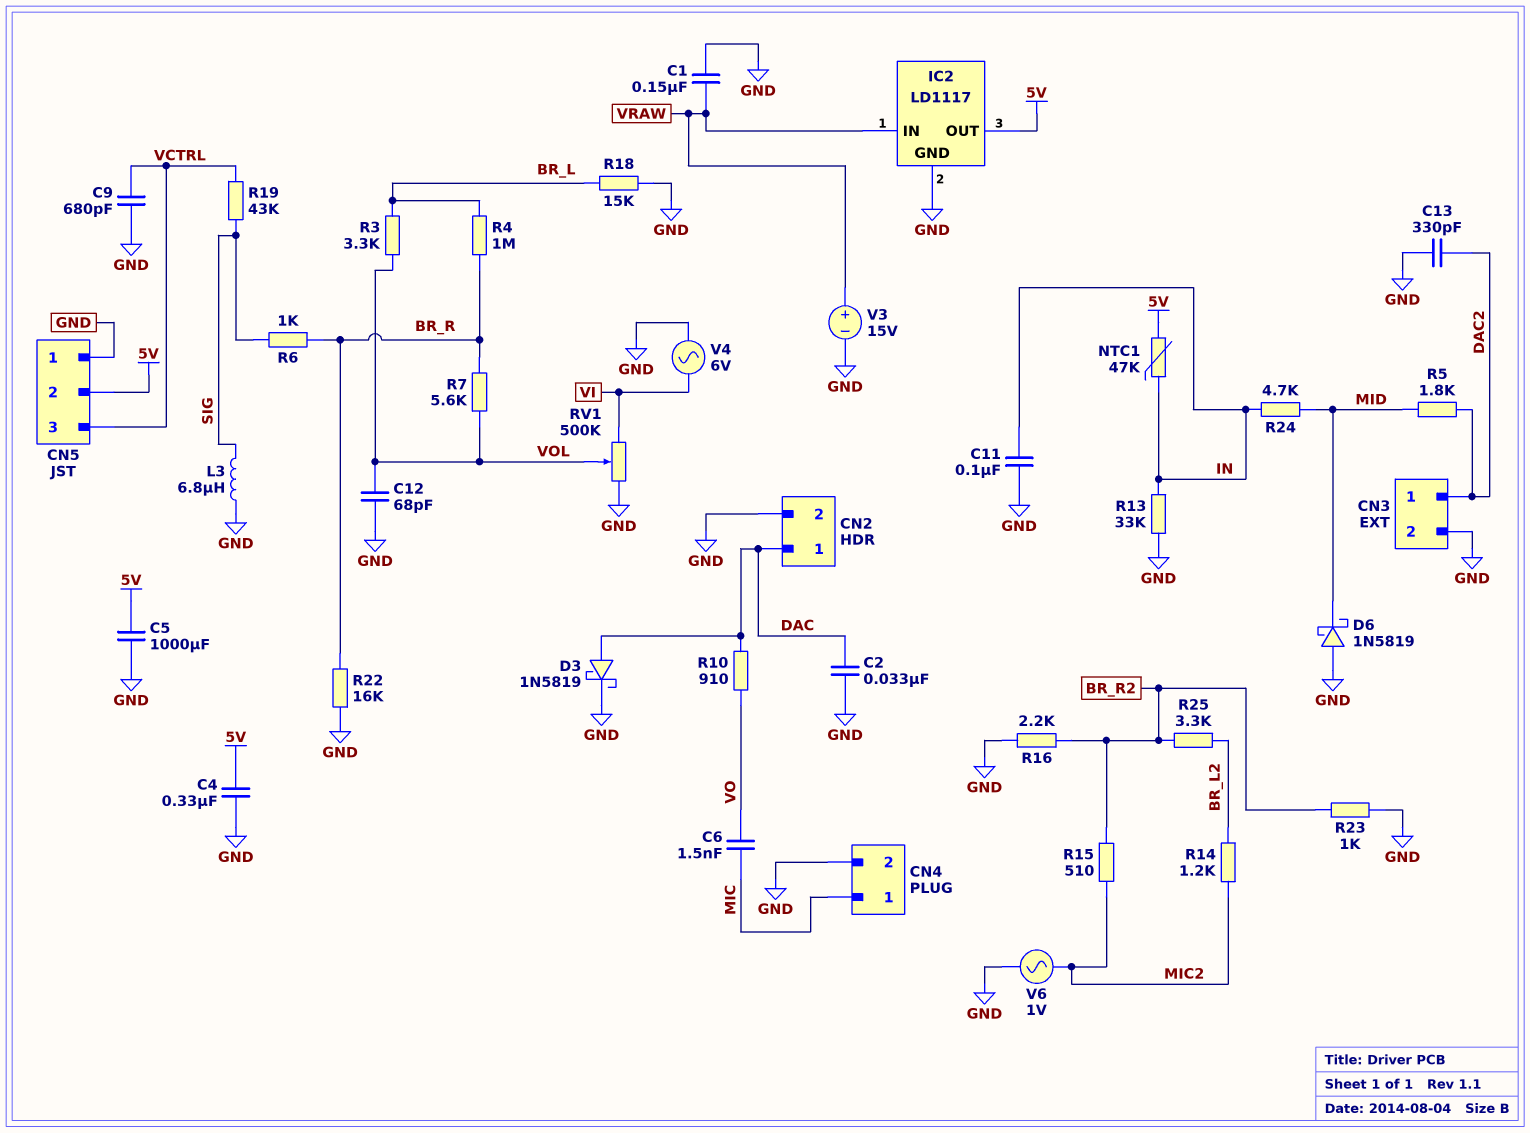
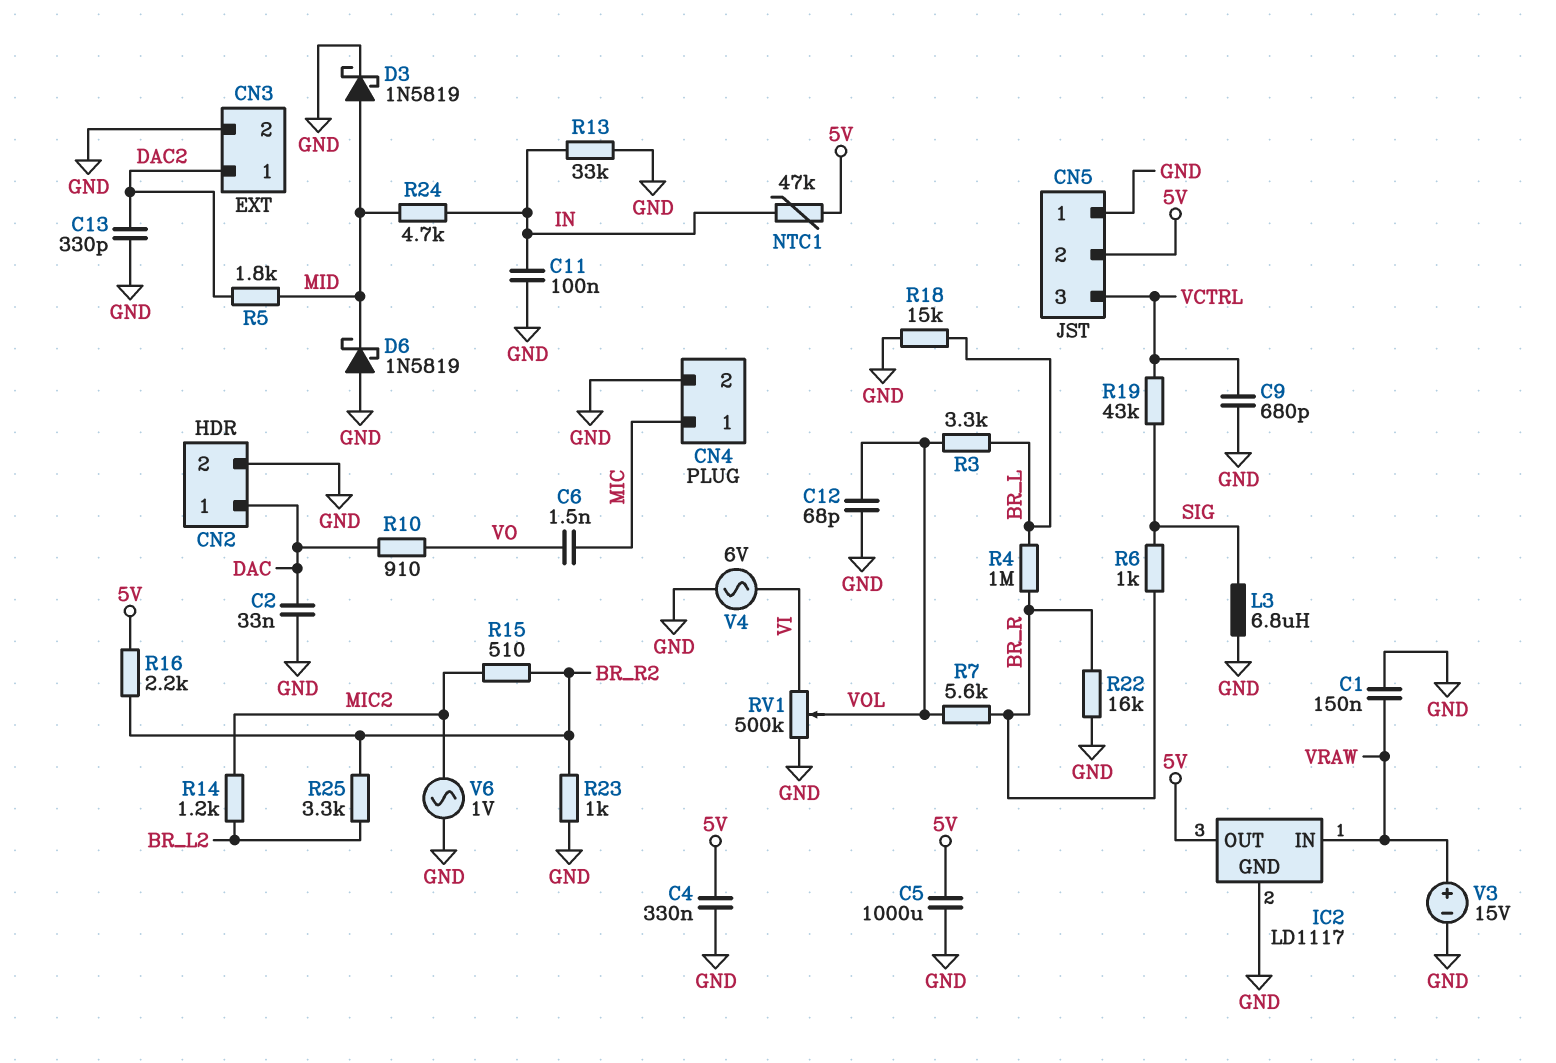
D3: schottky 1N5819 (A DAC, K GND) -> schottky 1N5819 (A MID, K GND)
R16: 2.2k (BR_R2, GND) -> 2.2k (5V, BR_R2)

